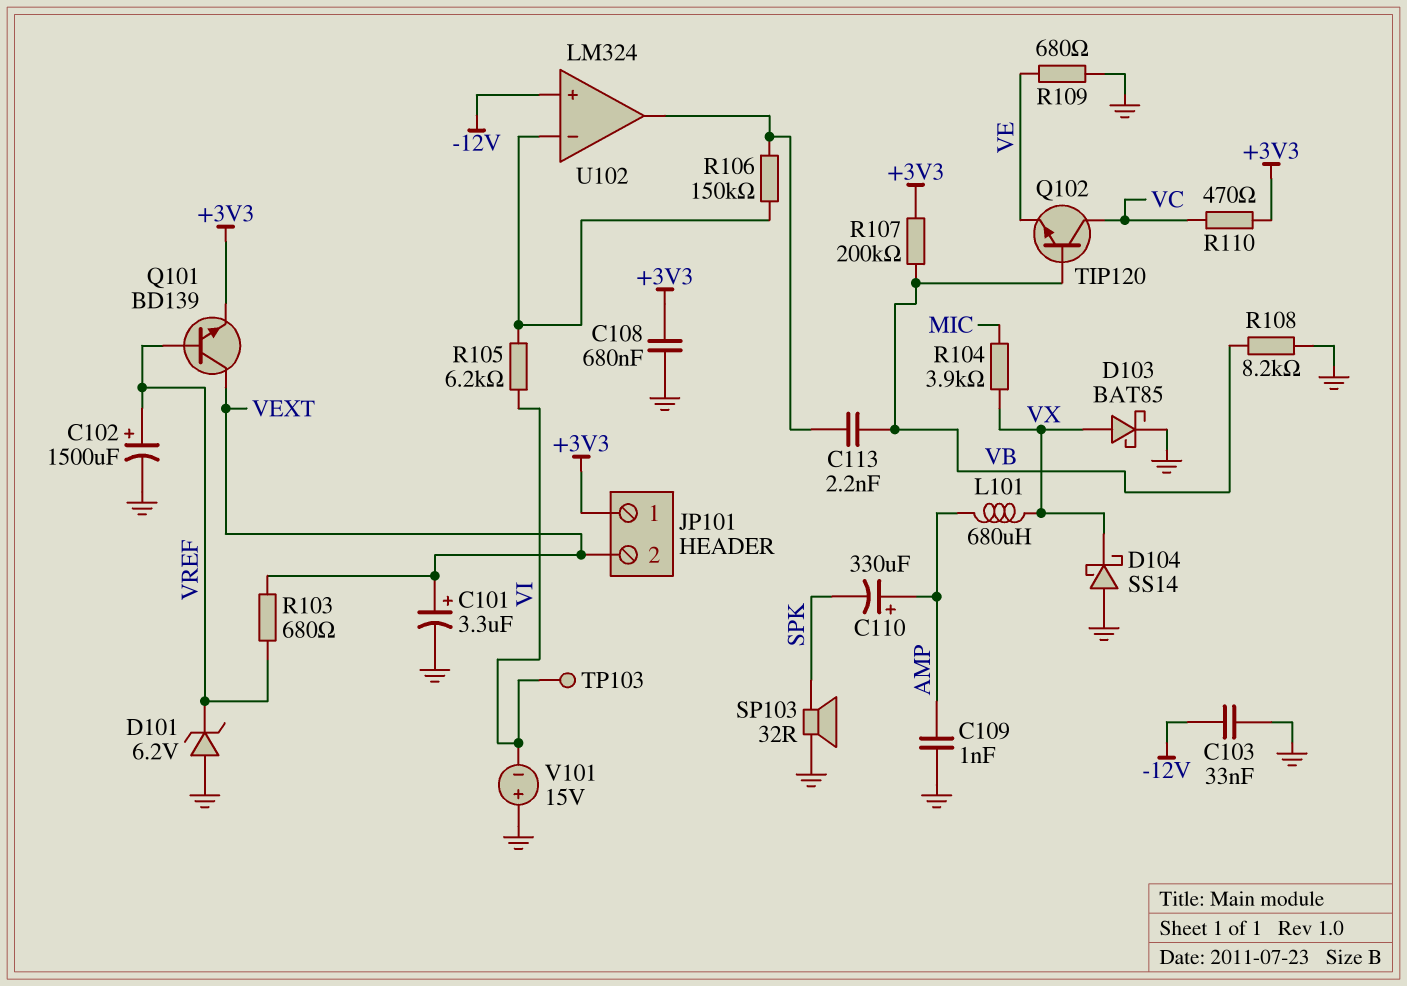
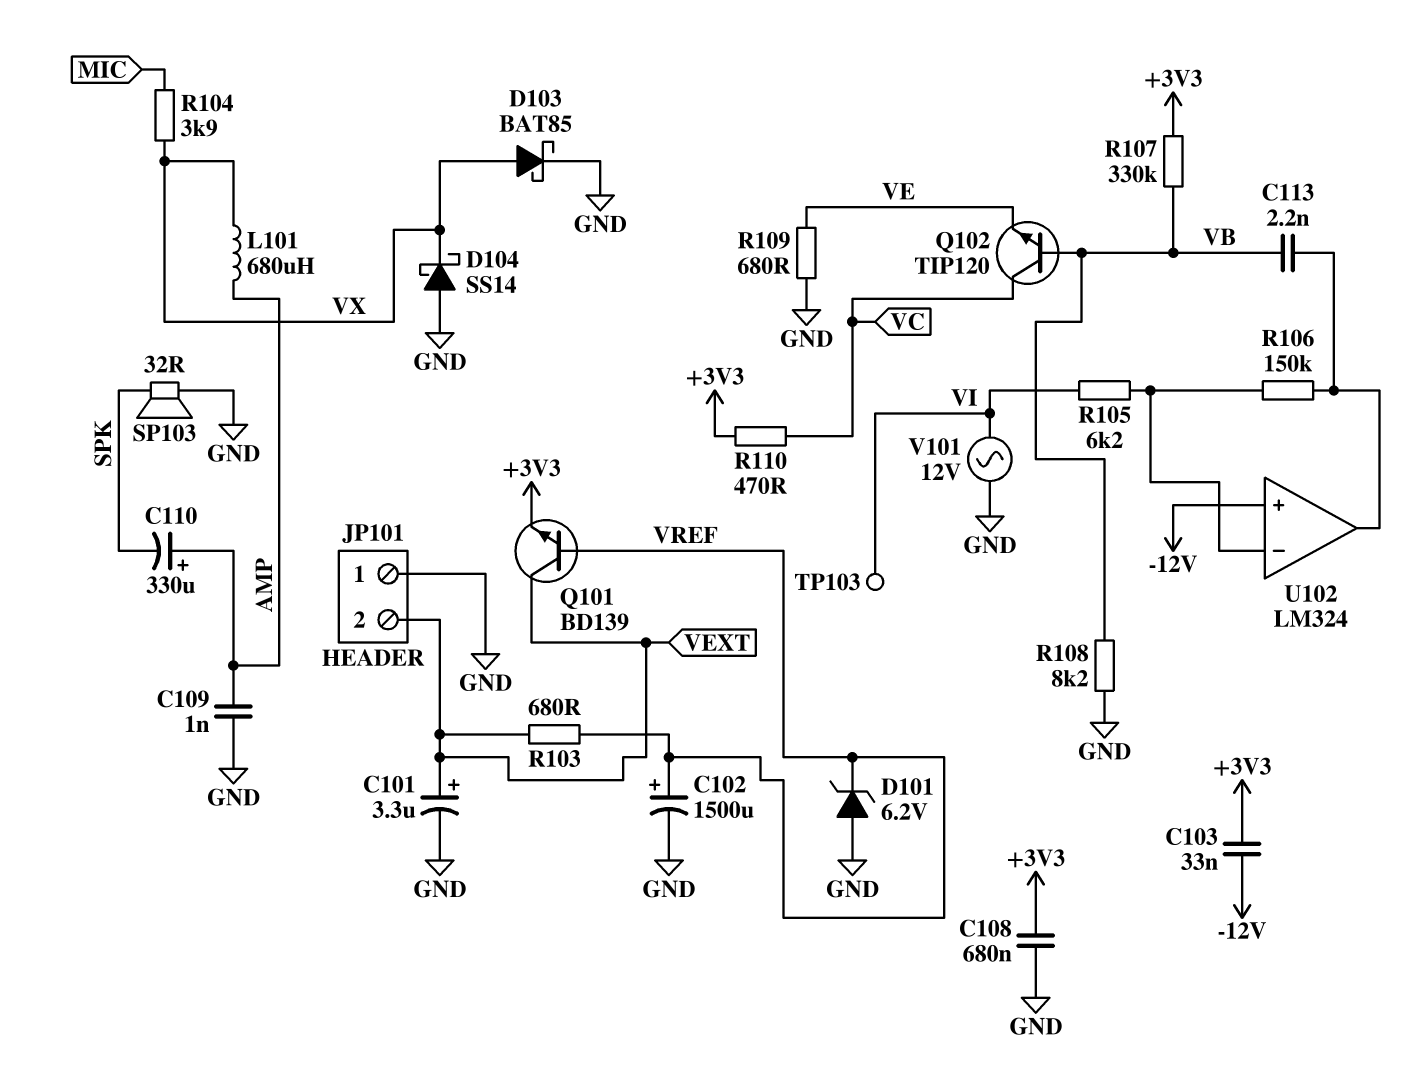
C103: 33nF (-12V, GND) -> 33nF (+3V3, -12V)
JP101 pin 1: +3V3 -> GND
R107: 200k (+3V3, VB) -> 330k (+3V3, VB)
V101: 15V (plus GND, minus VI) -> AC 12V (GND, VI)

